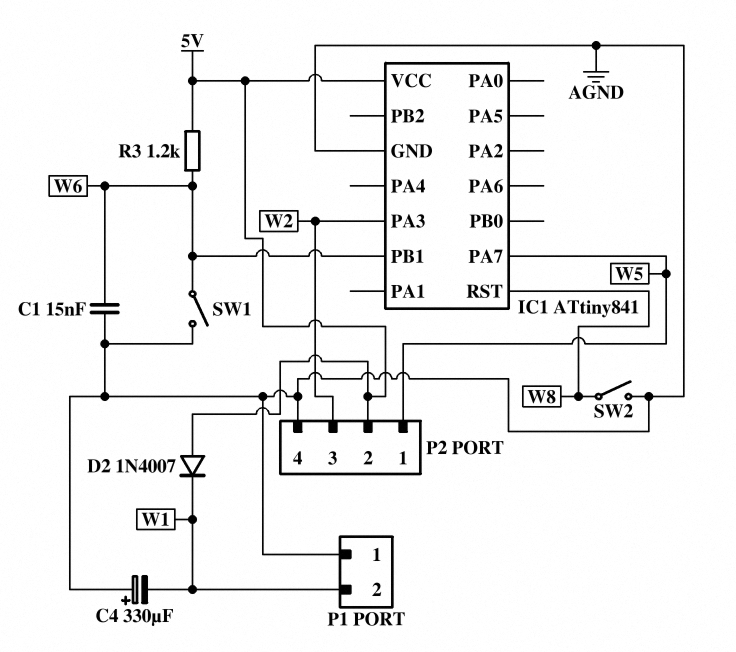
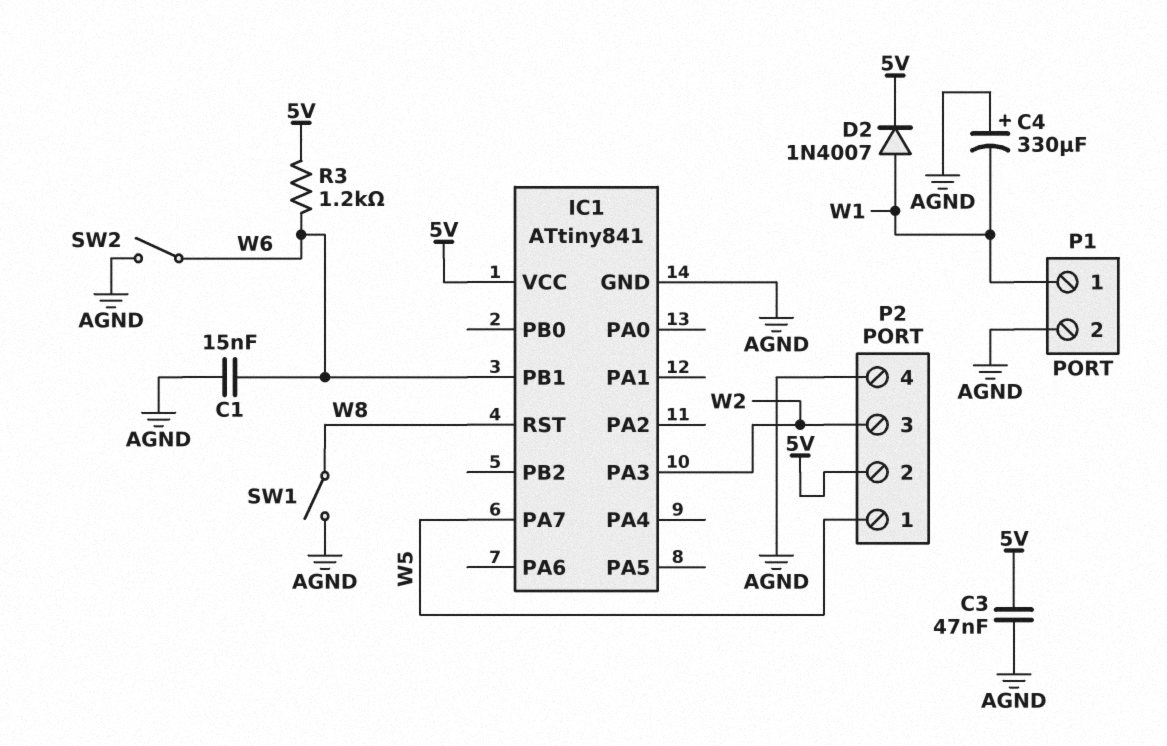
C3: none -> 47nF (5V, AGND)
D2: diode 1N4007 (A 5V, K W1) -> diode 1N4007 (A W1, K 5V)
P1 pin 1: AGND -> W1
P1 pin 2: W1 -> AGND
SW1: switch (AGND, W6) -> switch (AGND, W8)
SW2: switch (AGND, W8) -> switch (AGND, W6)

